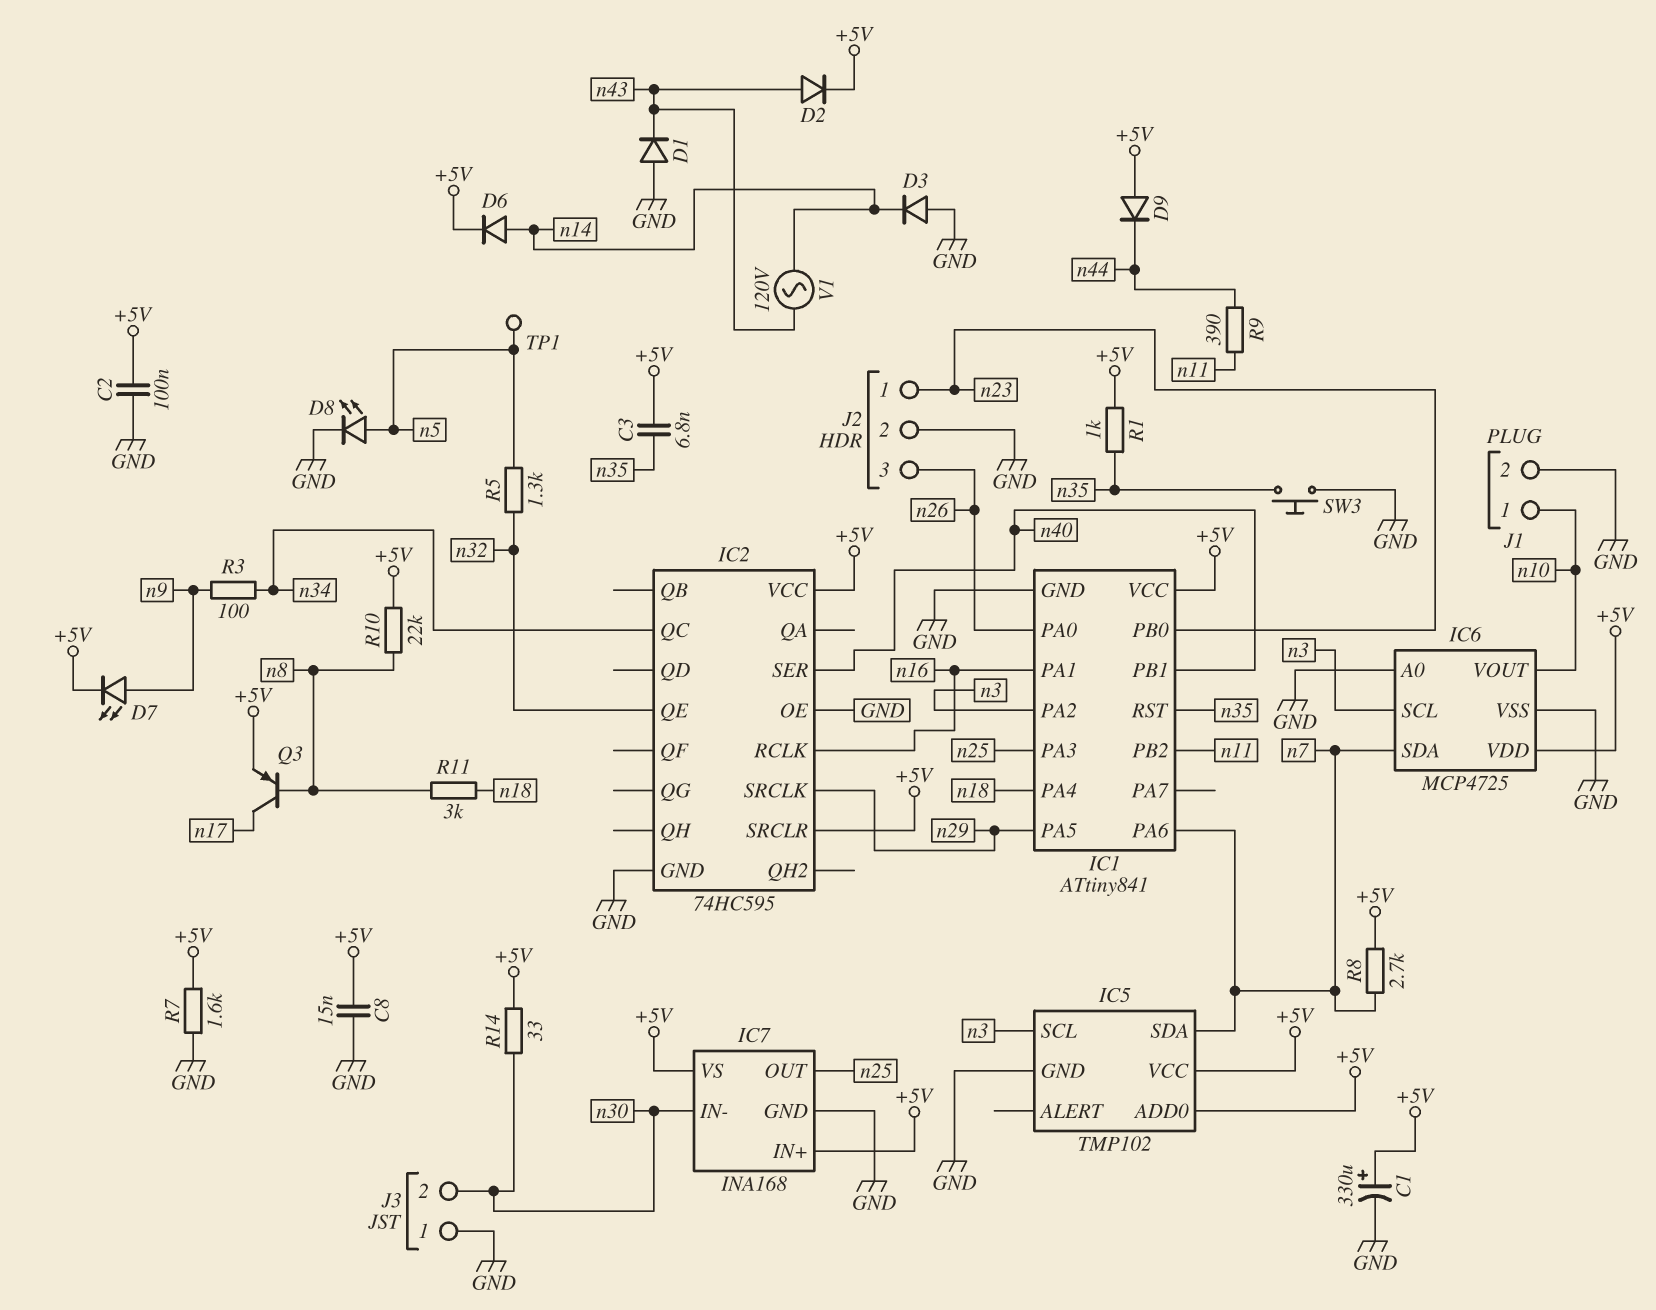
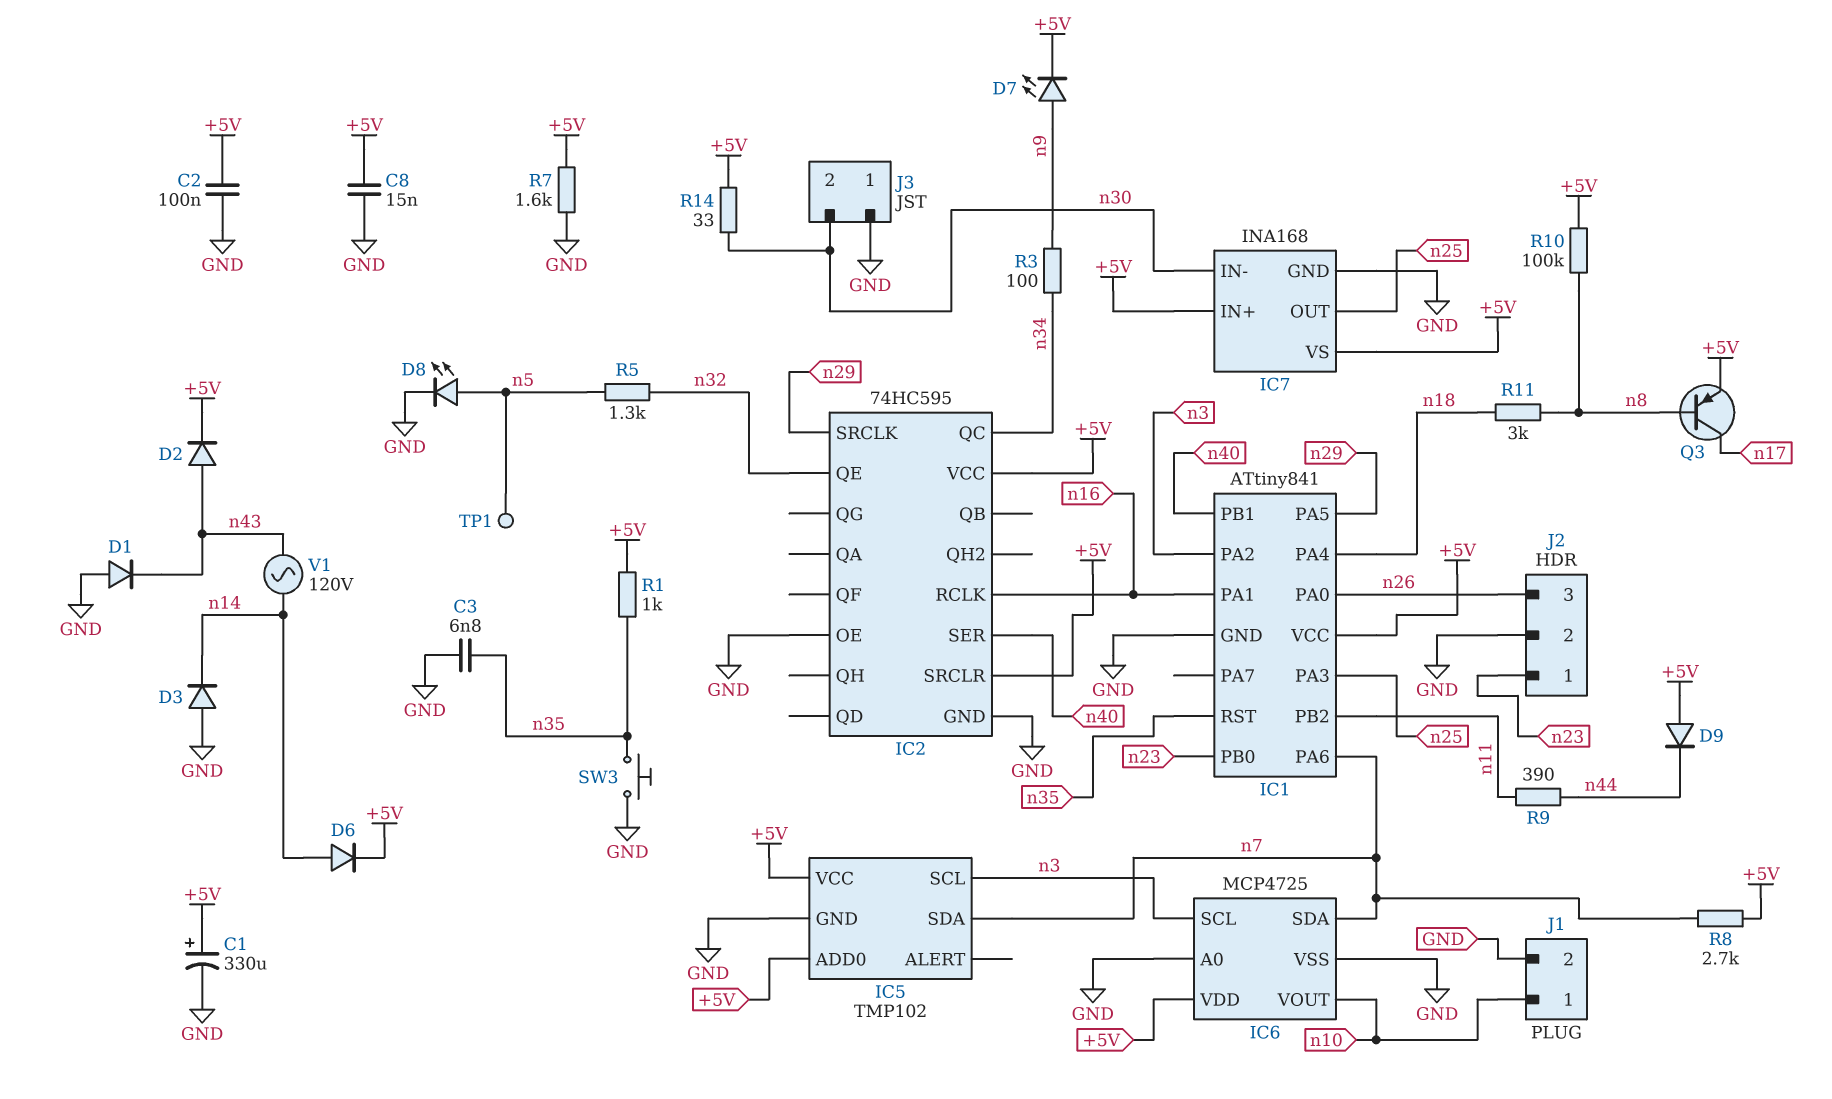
C3: 6.8nF (+5V, n35) -> 6.8nF (GND, n35)
R10: 22k (+5V, n8) -> 100k (+5V, n8)

